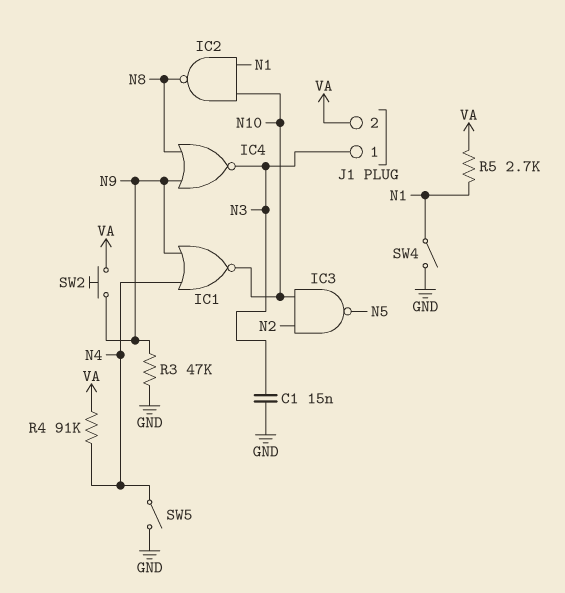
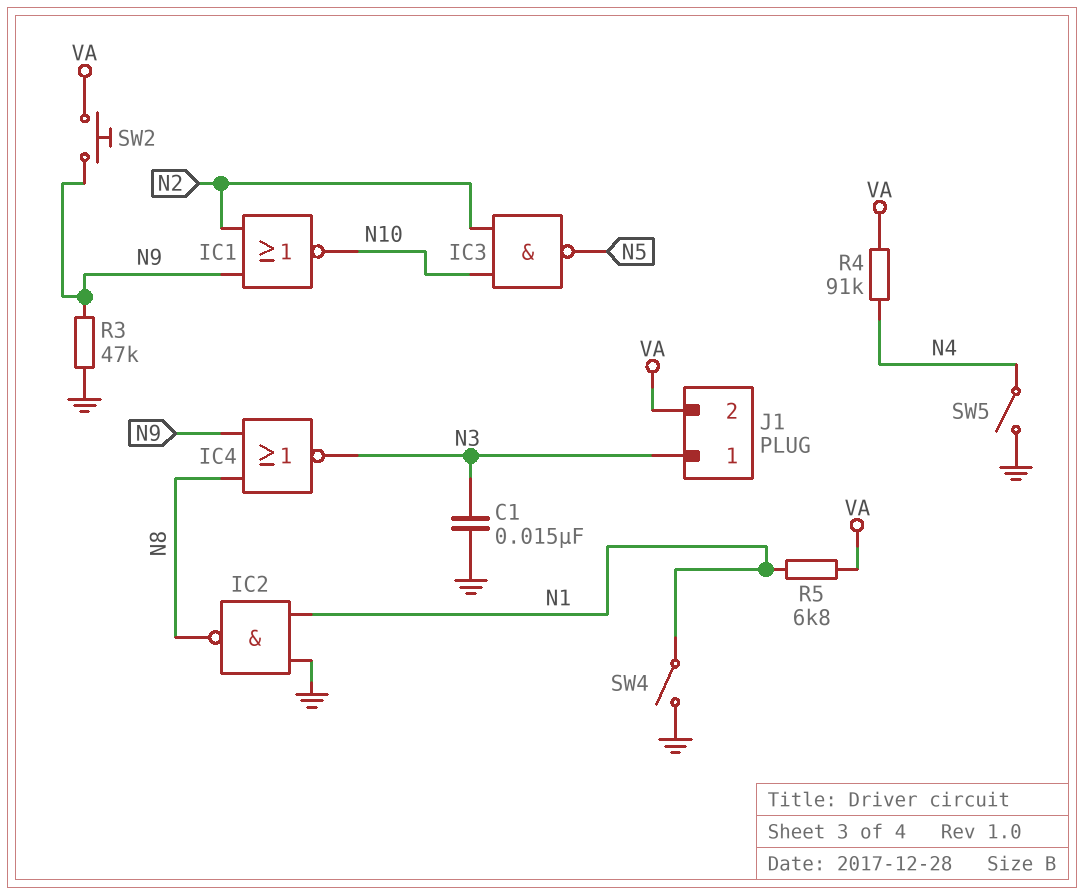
IC1: NOR (in N4, in N9, out N10) -> NOR (in N2, in N9, out N10)
IC2: NAND (in N1, in N10, out N8) -> NAND (in GND, in N1, out N8)
R5: 2.7k (N1, VA) -> 6.8k (N1, VA)

